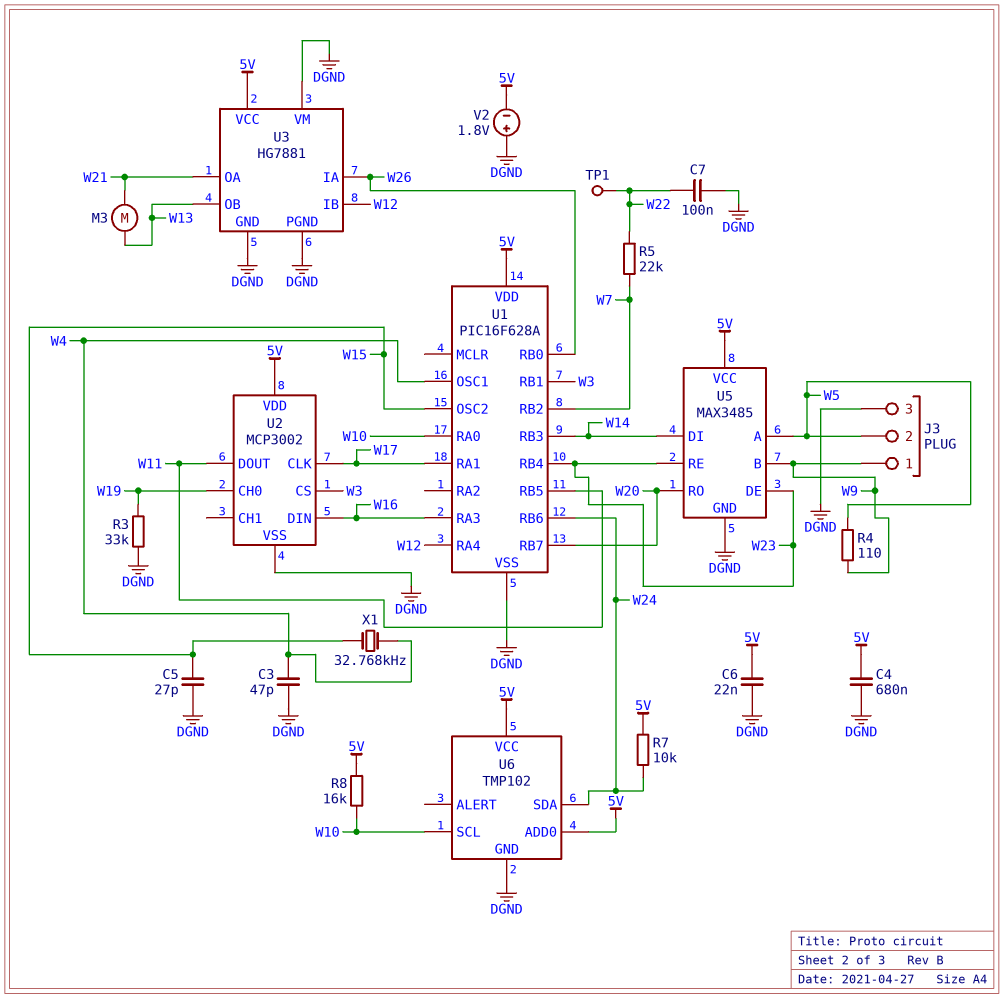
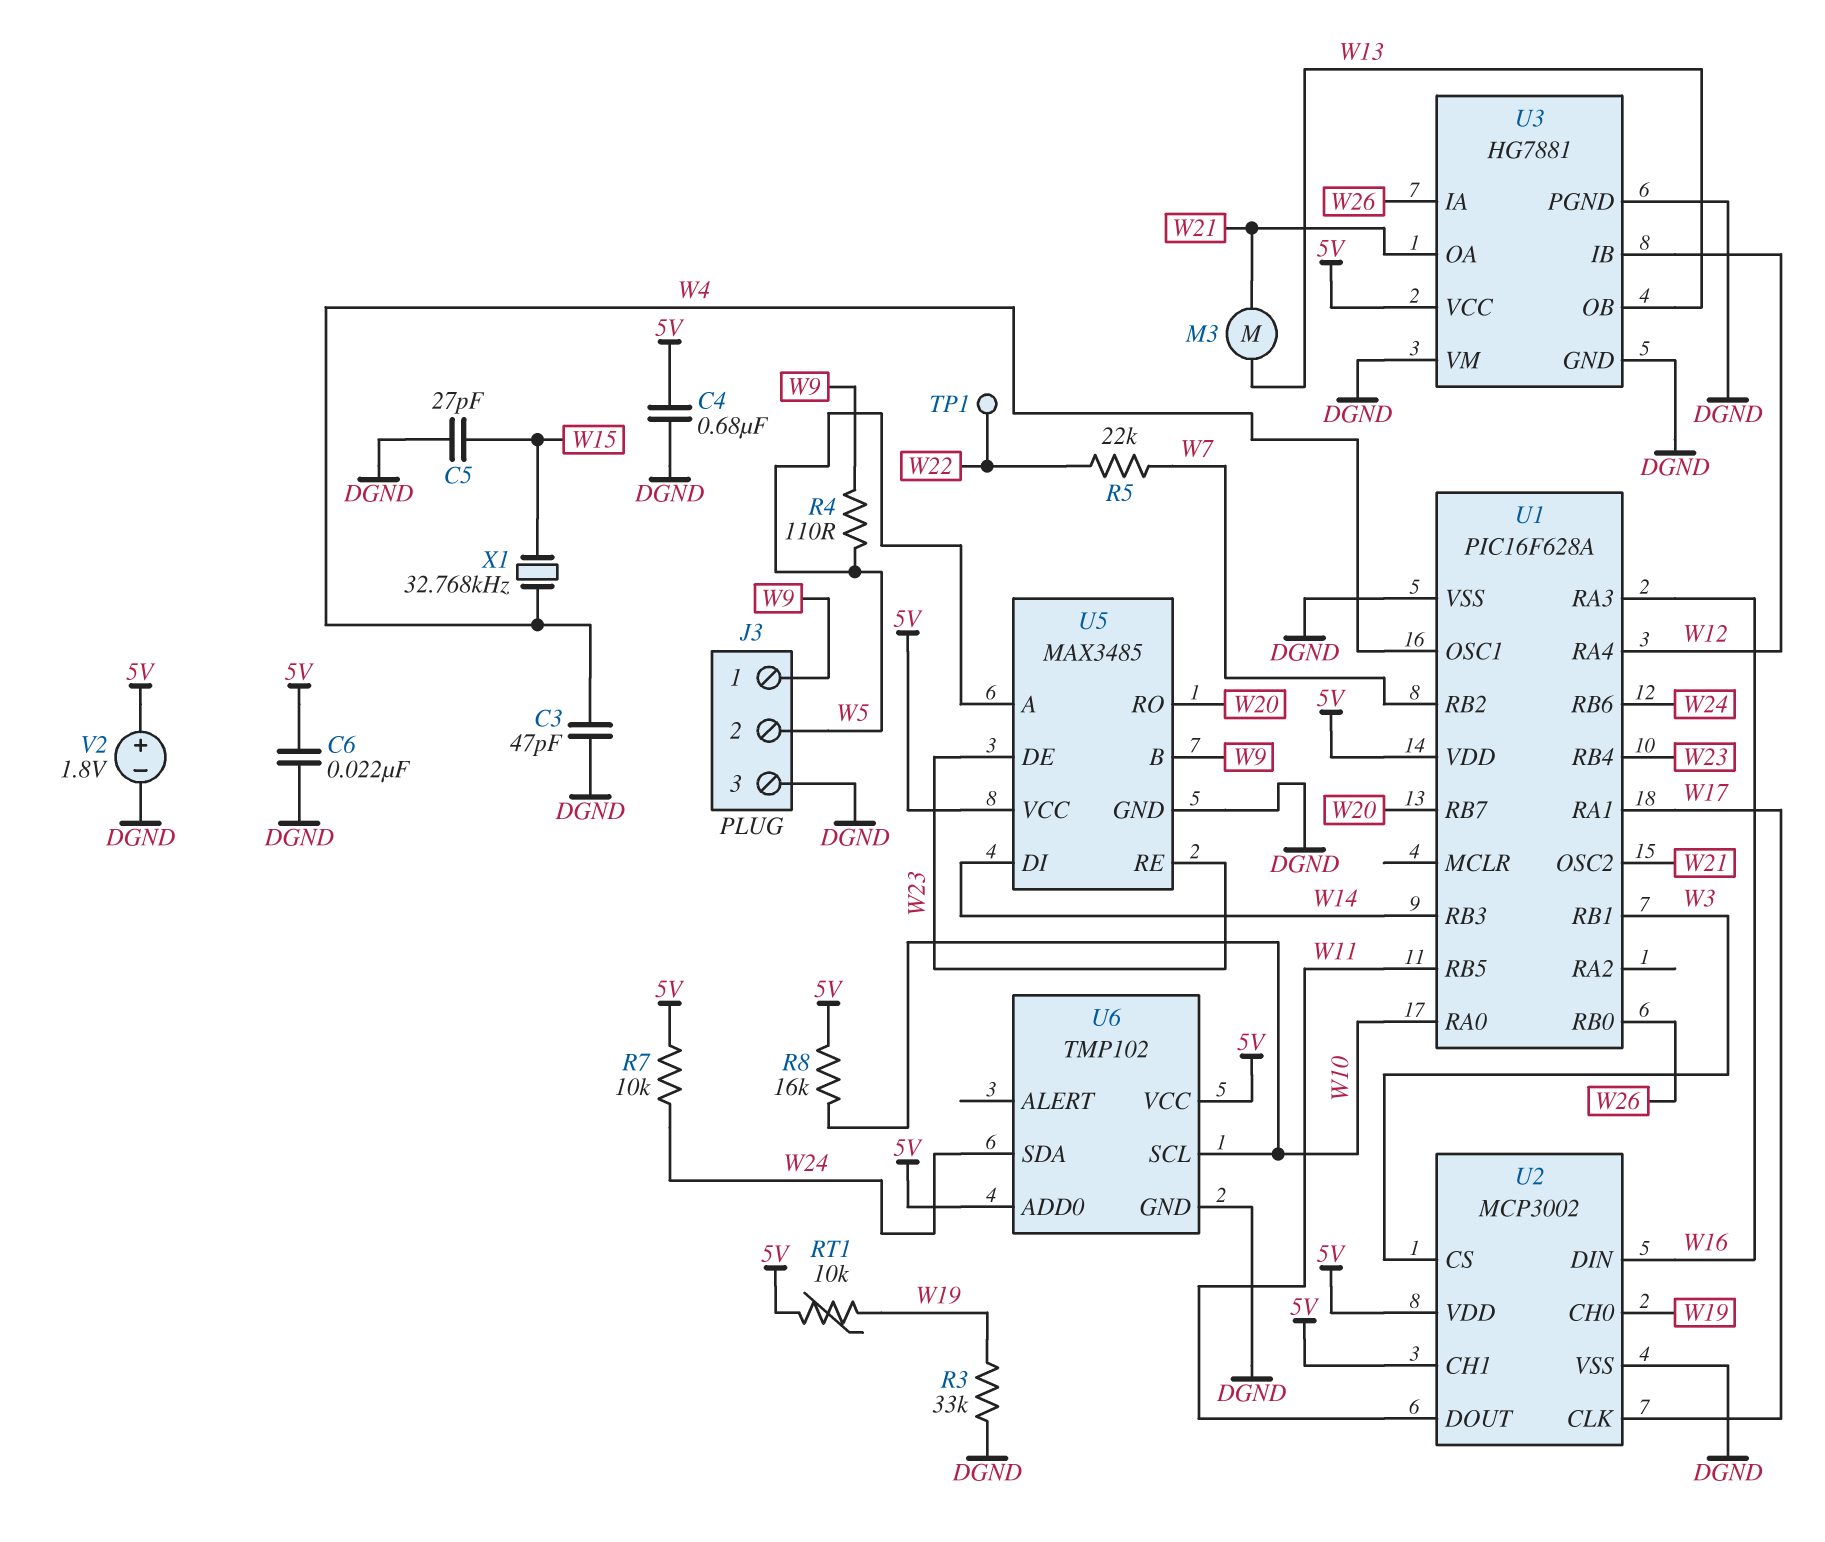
C7: 100nF (DGND, W22) -> none
RT1: none -> 10k (5V, W19)
U1 pin OSC2: W15 -> W21
U2 pin CH1: none -> 5V
V2: 1.8V (plus DGND, minus 5V) -> 1.8V (plus 5V, minus DGND)

